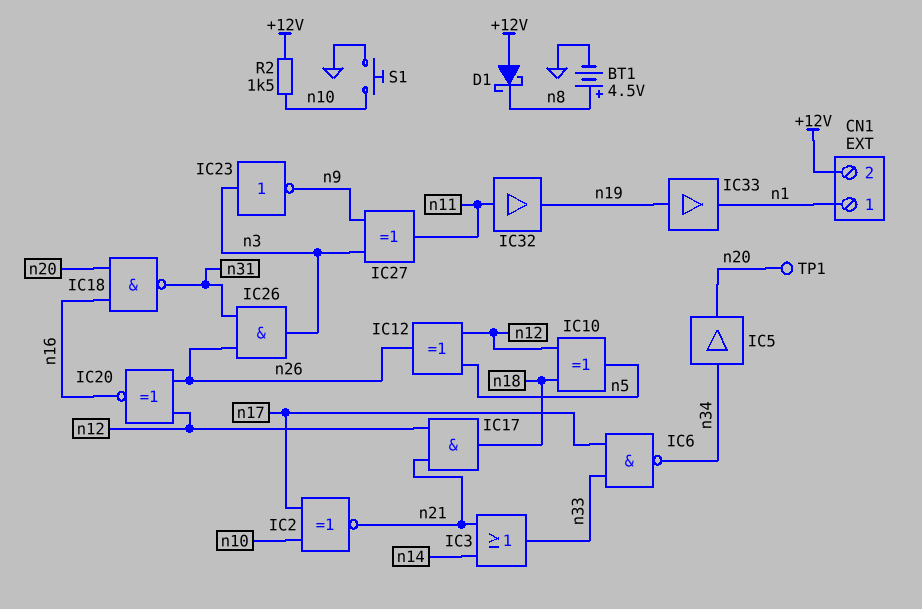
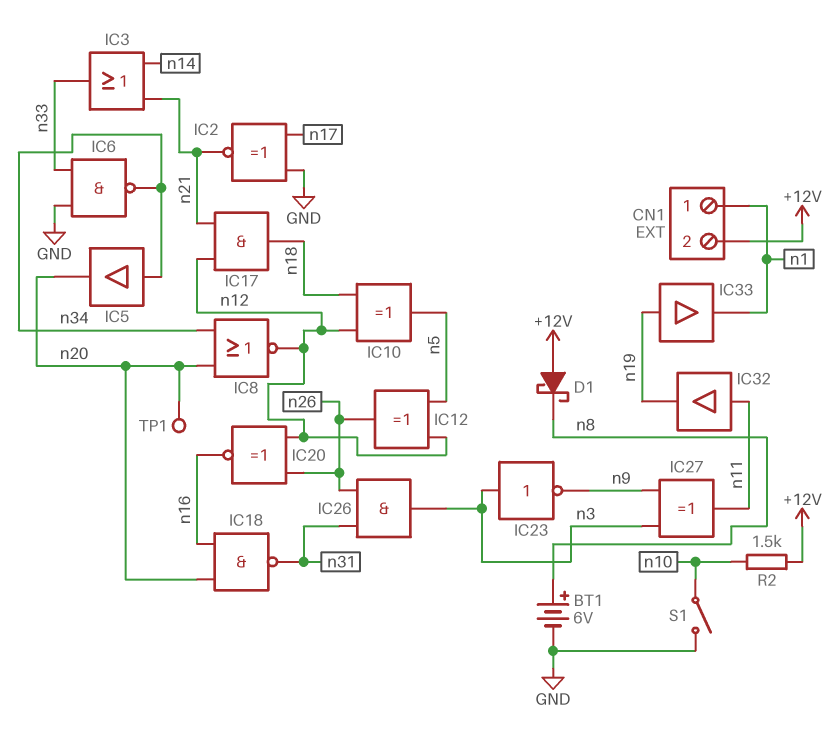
BT1: 4.5V (plus n8, minus GND) -> 6V (plus n8, minus GND)
IC2: XNOR (in n10, in n17, out n21) -> XNOR (in GND, in n17, out n21)
IC6: NAND (in n17, in n33, out n34) -> NAND (in GND, in n33, out n34)
IC8: none -> NOR (in n20, in n34, out n12)
S1: button (GND, n10) -> switch (GND, n10)

